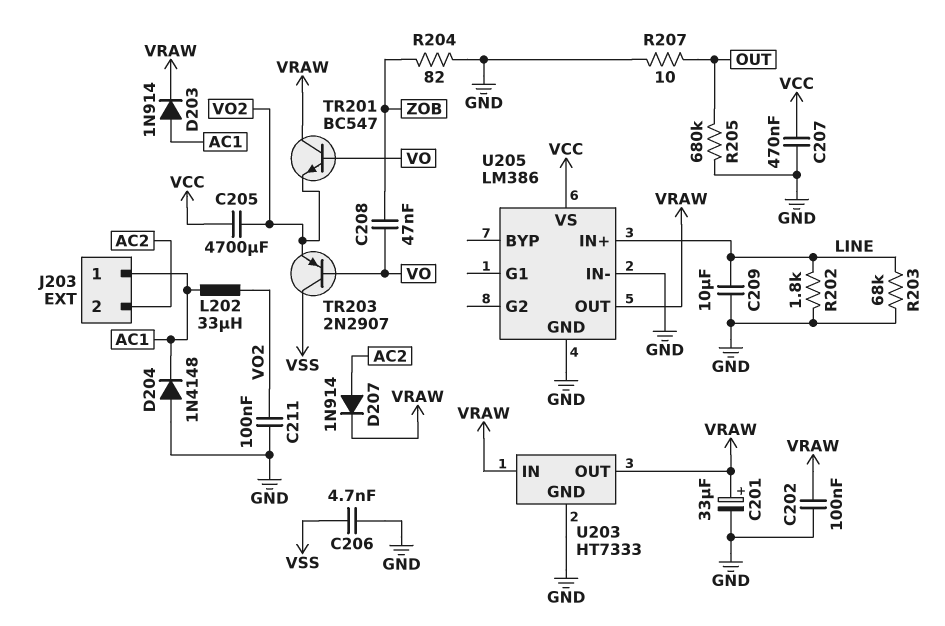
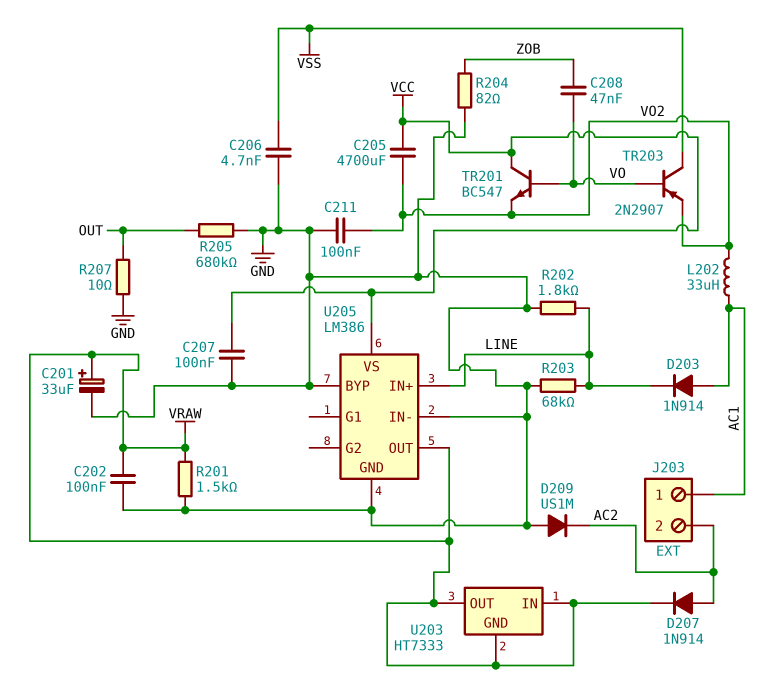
C207: 470nF (GND, VCC) -> 100nF (GND, VCC)
C209: 10uF (GND, LINE) -> none
D203: diode 1N914 (A AC1, K VRAW) -> diode 1N914 (A AC1, K LINE)
D204: diode 1N4148 (A GND, K AC1) -> none
D209: none -> diode US1M (A GND, K AC2)
R201: none -> 1.5k (GND, VRAW)
TR201: NPN BC547 (B VO, C VRAW, E VO2) -> NPN BC547 (B VO, C VCC, E VO2)
U203 pin GND: GND -> VRAW
U205 pin BYP: none -> GND

